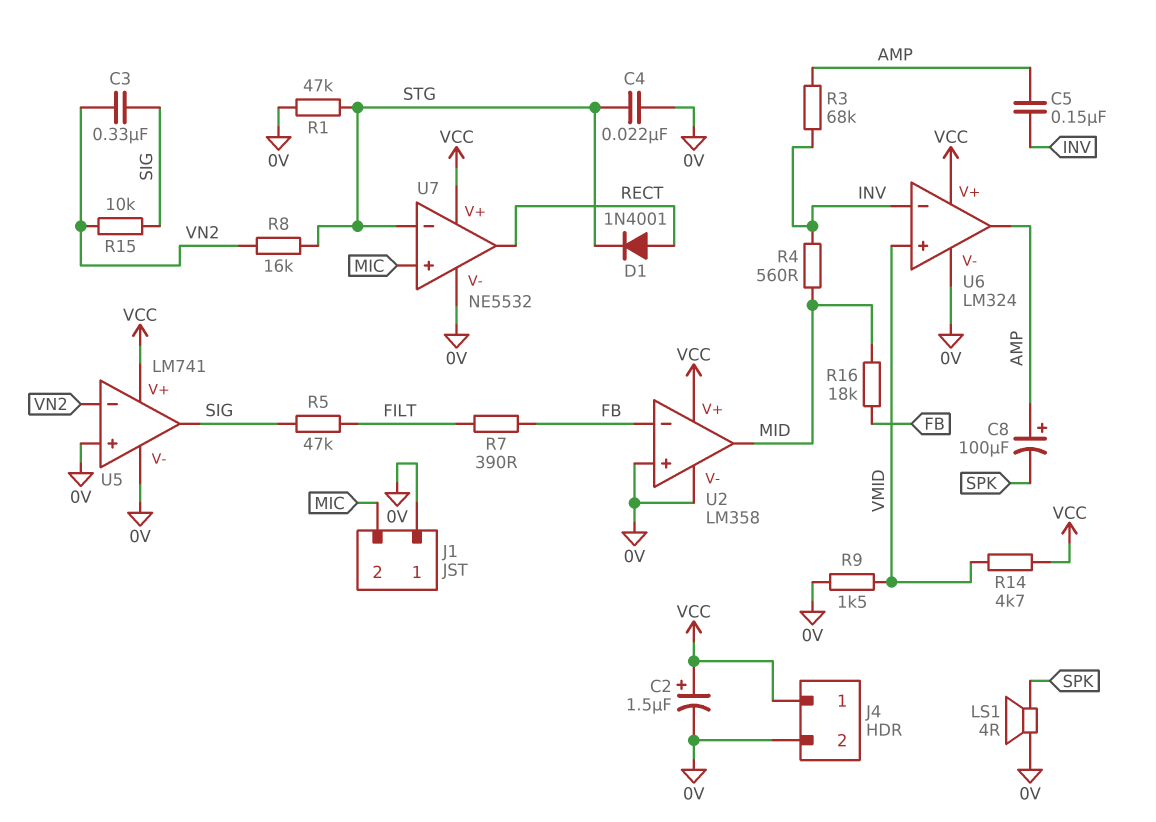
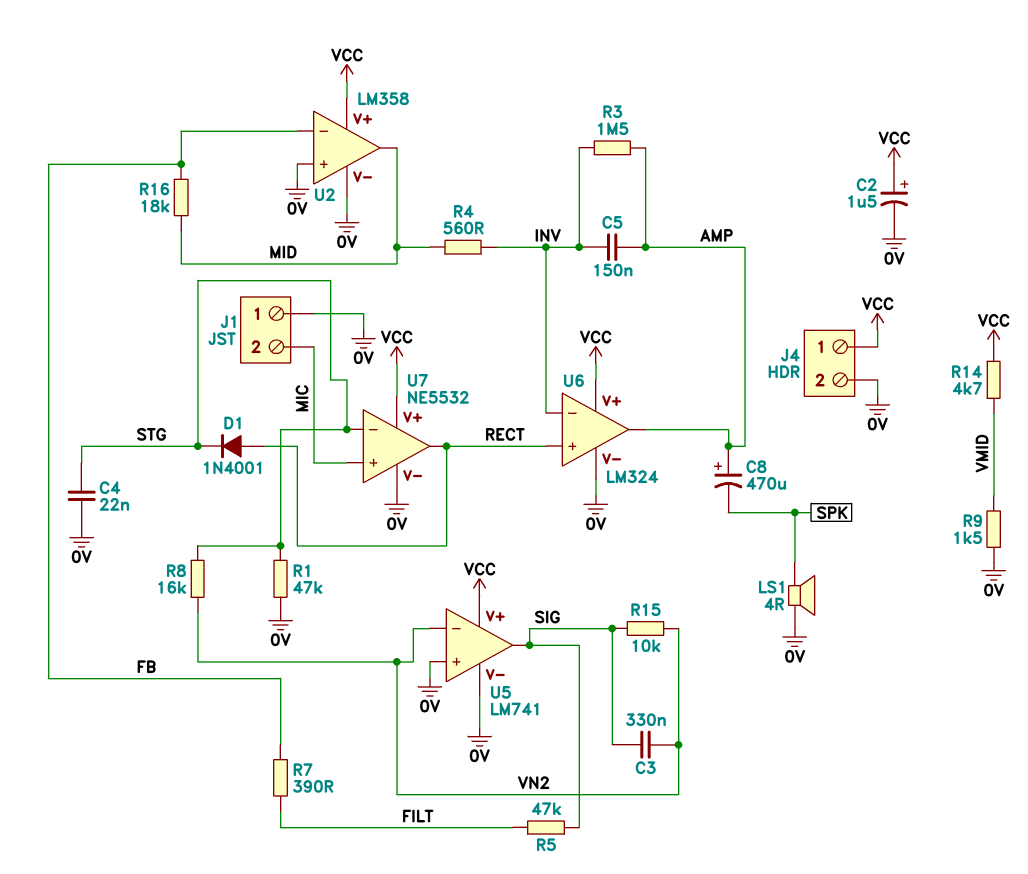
C8: 100uF (plus AMP, minus SPK) -> 470uF (plus AMP, minus SPK)
R3: 68k (AMP, INV) -> 1.5M (AMP, INV)
U6 pin in+: VMID -> RECT

